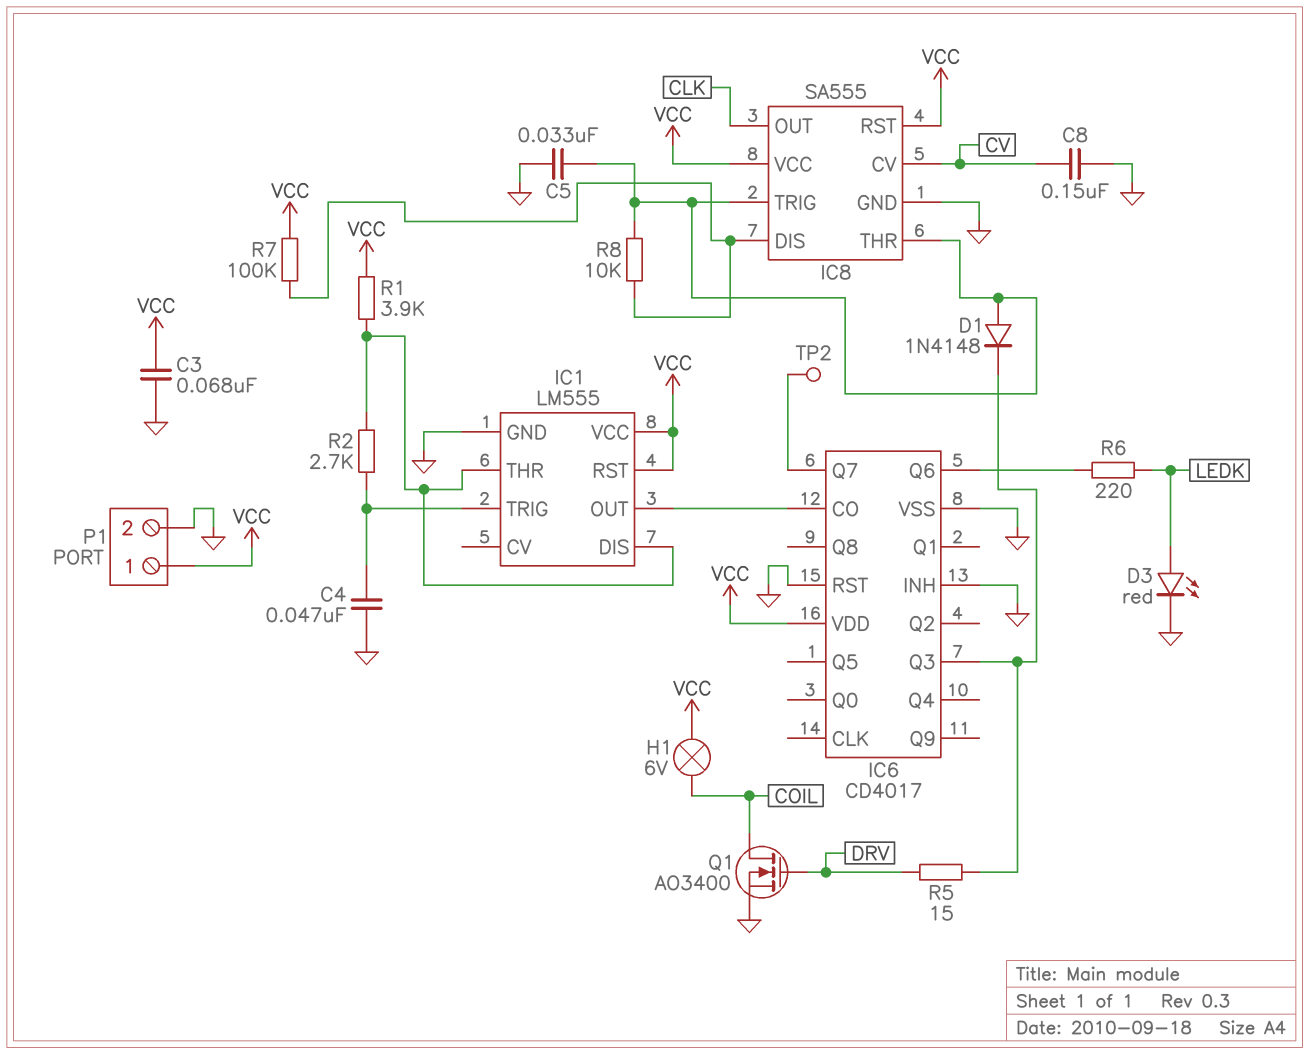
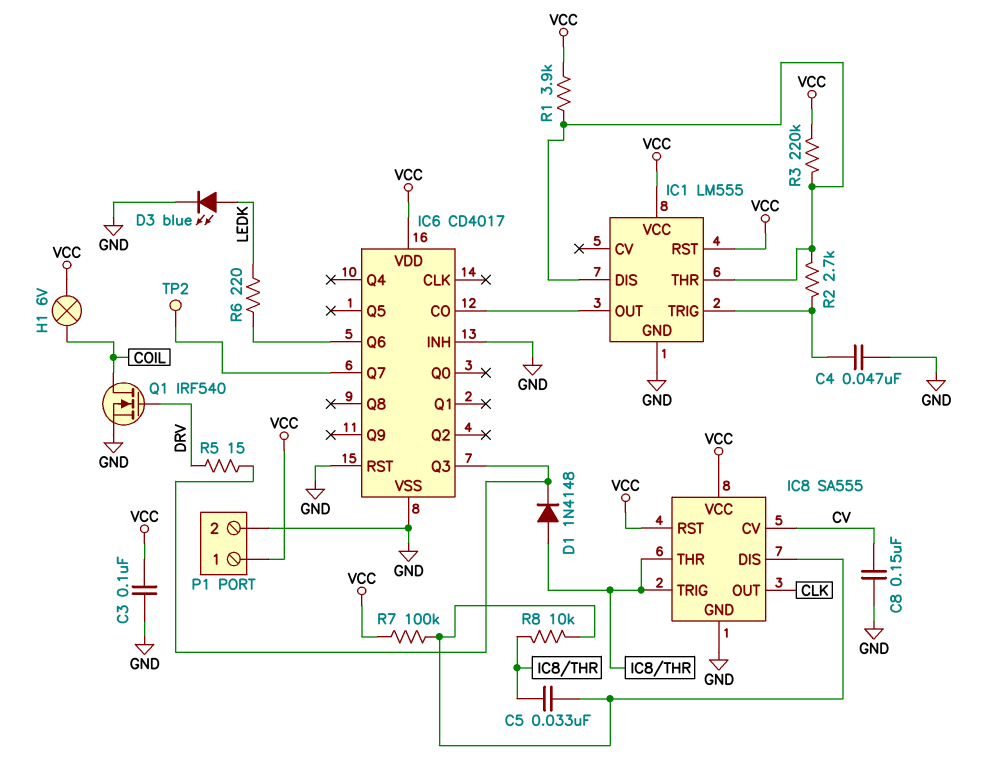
C3: 68nF (GND, VCC) -> 100nF (GND, VCC)
C5: 33nF (GND, IC8/THR) -> 33nF (IC8/DIS, IC8/THR)
D3: LED red (A LEDK, K GND) -> LED blue (A LEDK, K GND)
Q1: NMOS AO3400 (G DRV, D COIL, S GND) -> NMOS IRF540 (G DRV, D COIL, S GND)
R3: none -> 220k (IC1/DIS, VCC)

